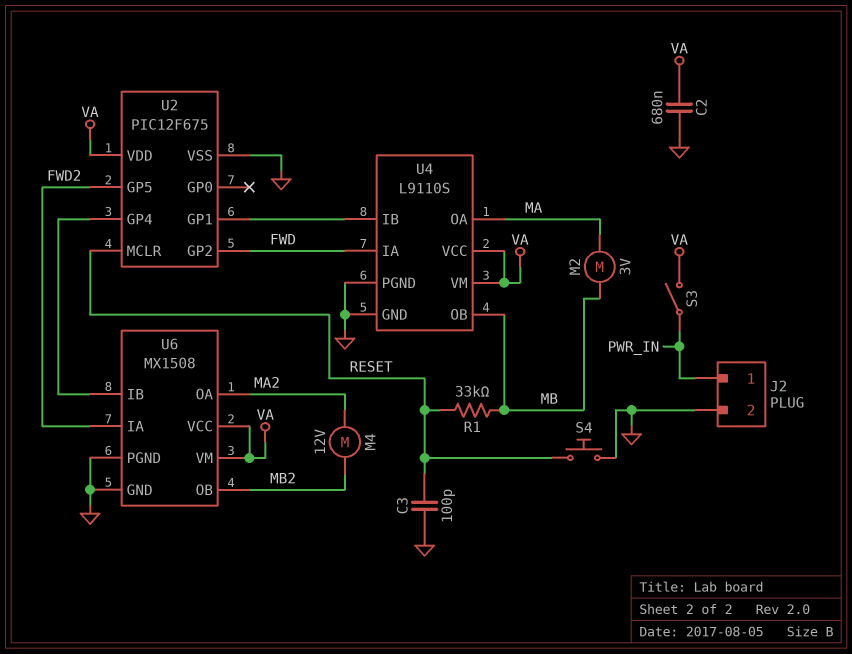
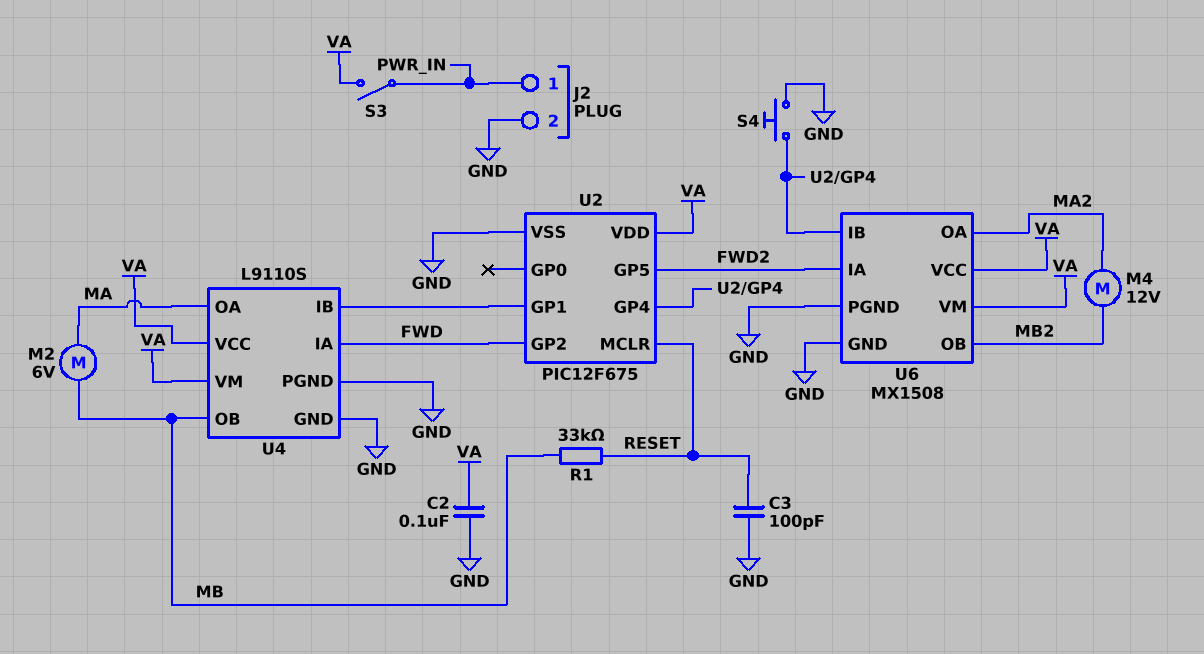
C2: 680nF (GND, VA) -> 100nF (GND, VA)
M2: motor 3V (MA, MB) -> motor 6V (MA, MB)
S4: button (GND, RESET) -> button (GND, U2/GP4)

